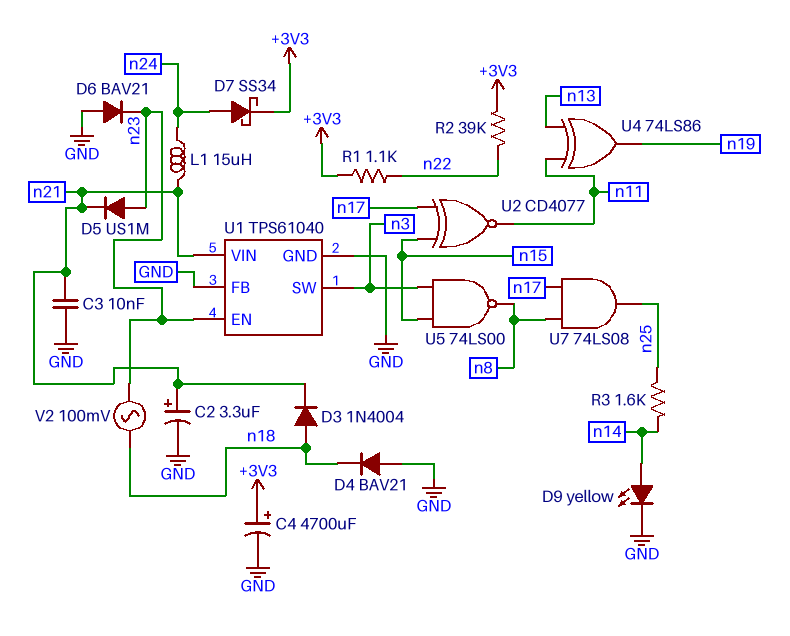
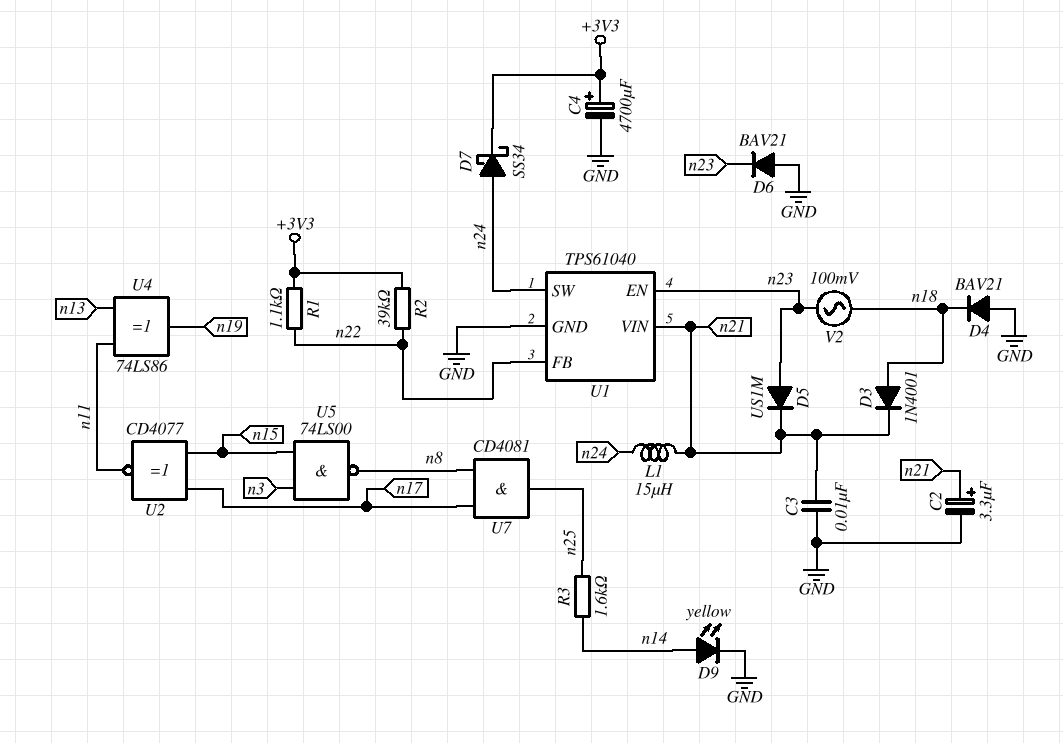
D3: diode 1N4004 (A n18, K n21) -> diode 1N4001 (A n18, K n21)
U1 pin FB: GND -> n22
U1 pin SW: n3 -> n24
U7: AND 74LS08 (in n8, in n17, out n25) -> AND CD4081 (in n8, in n17, out n25)

